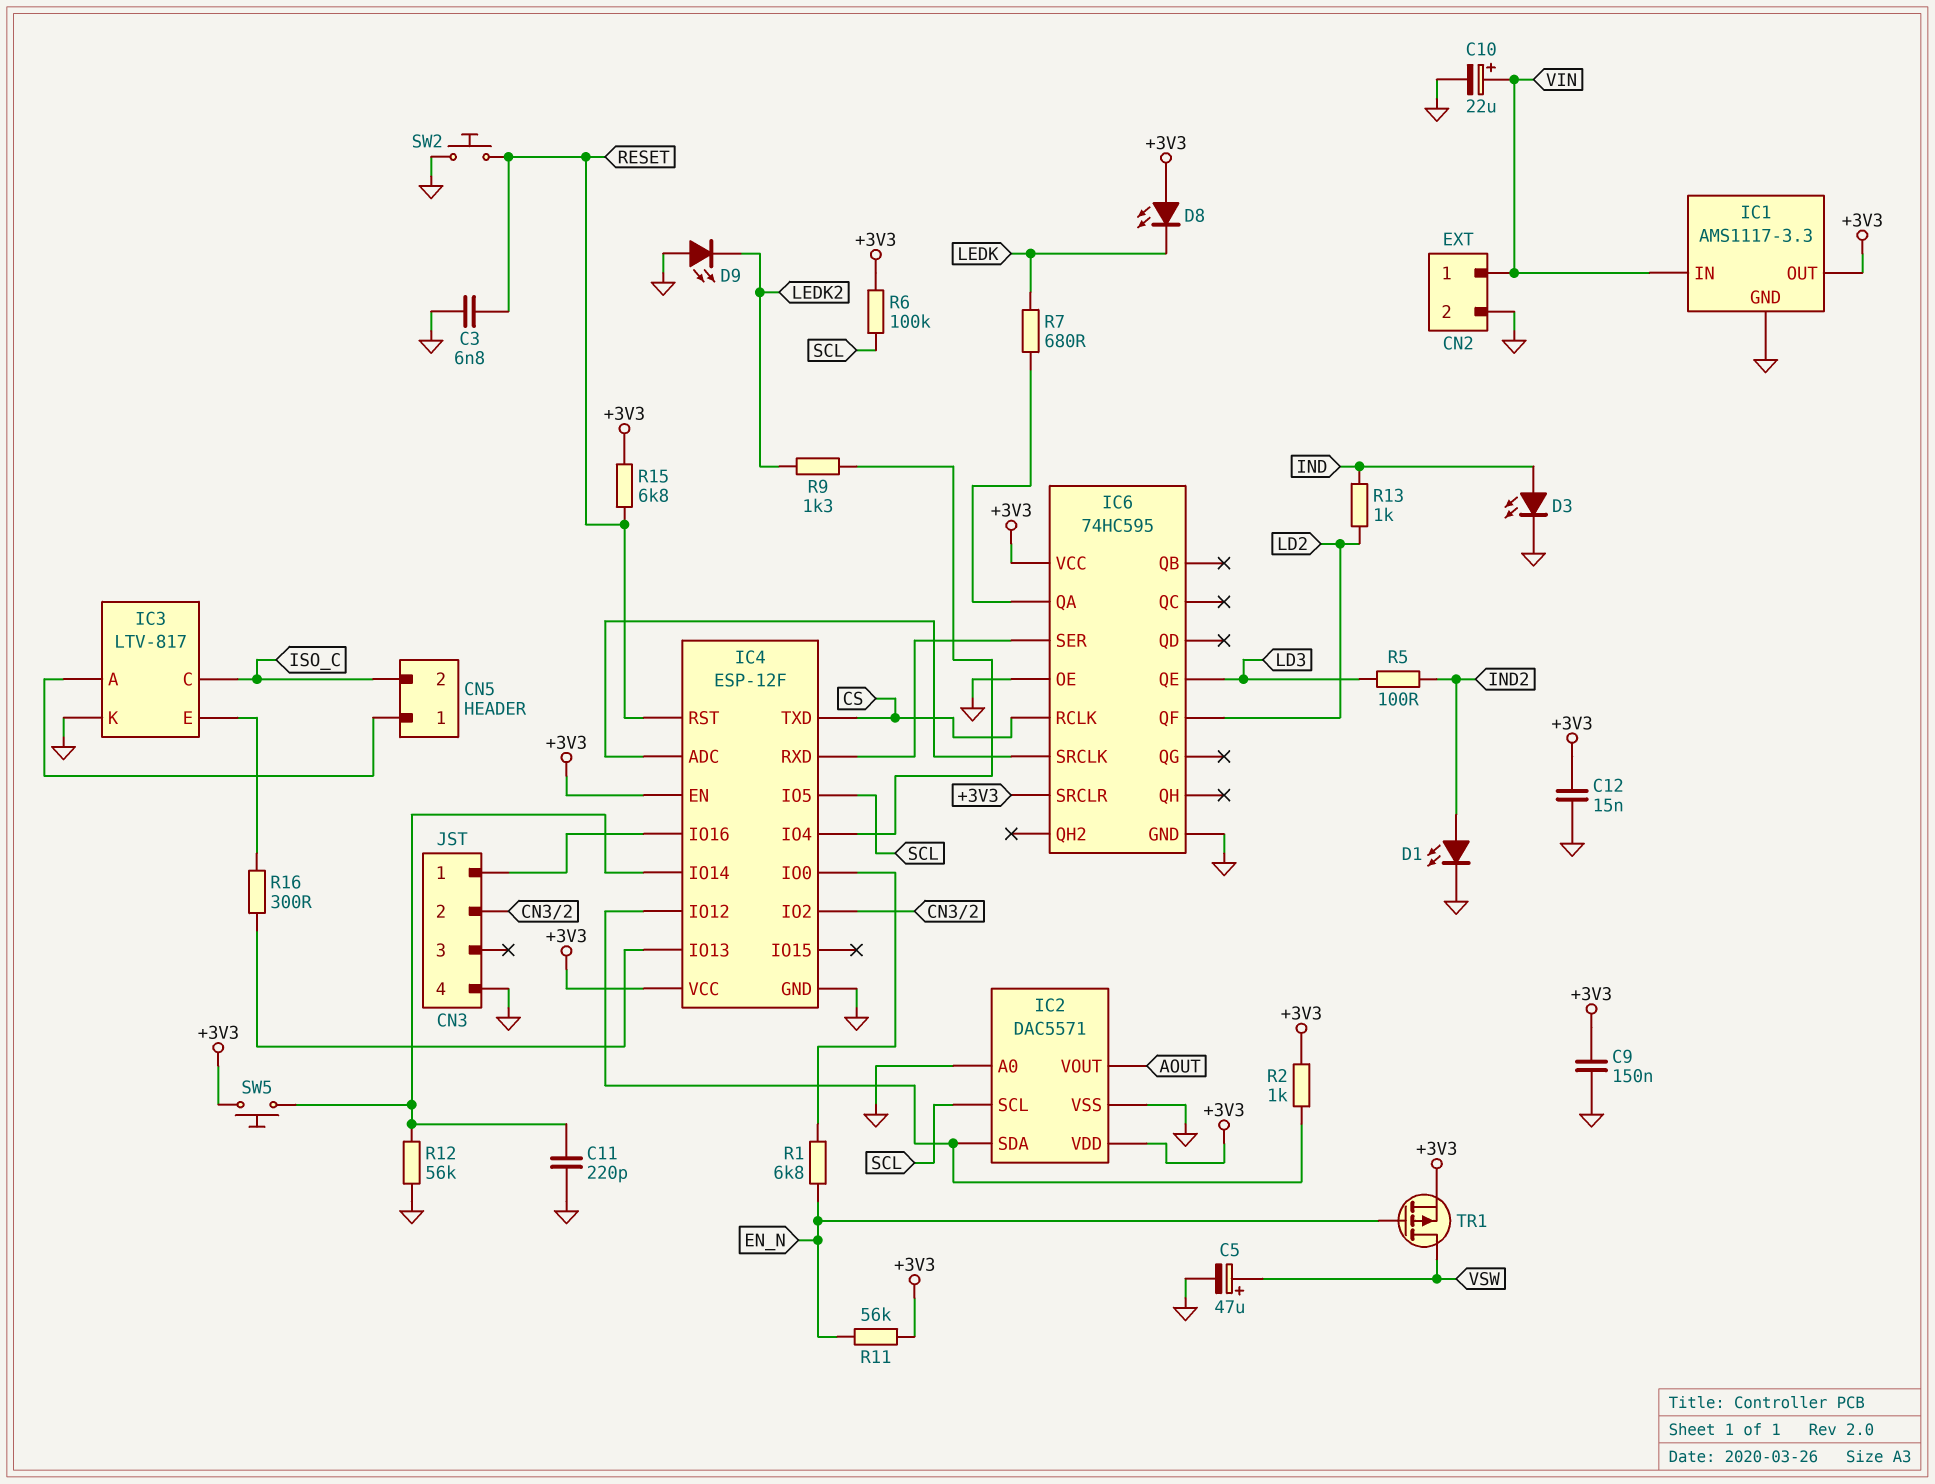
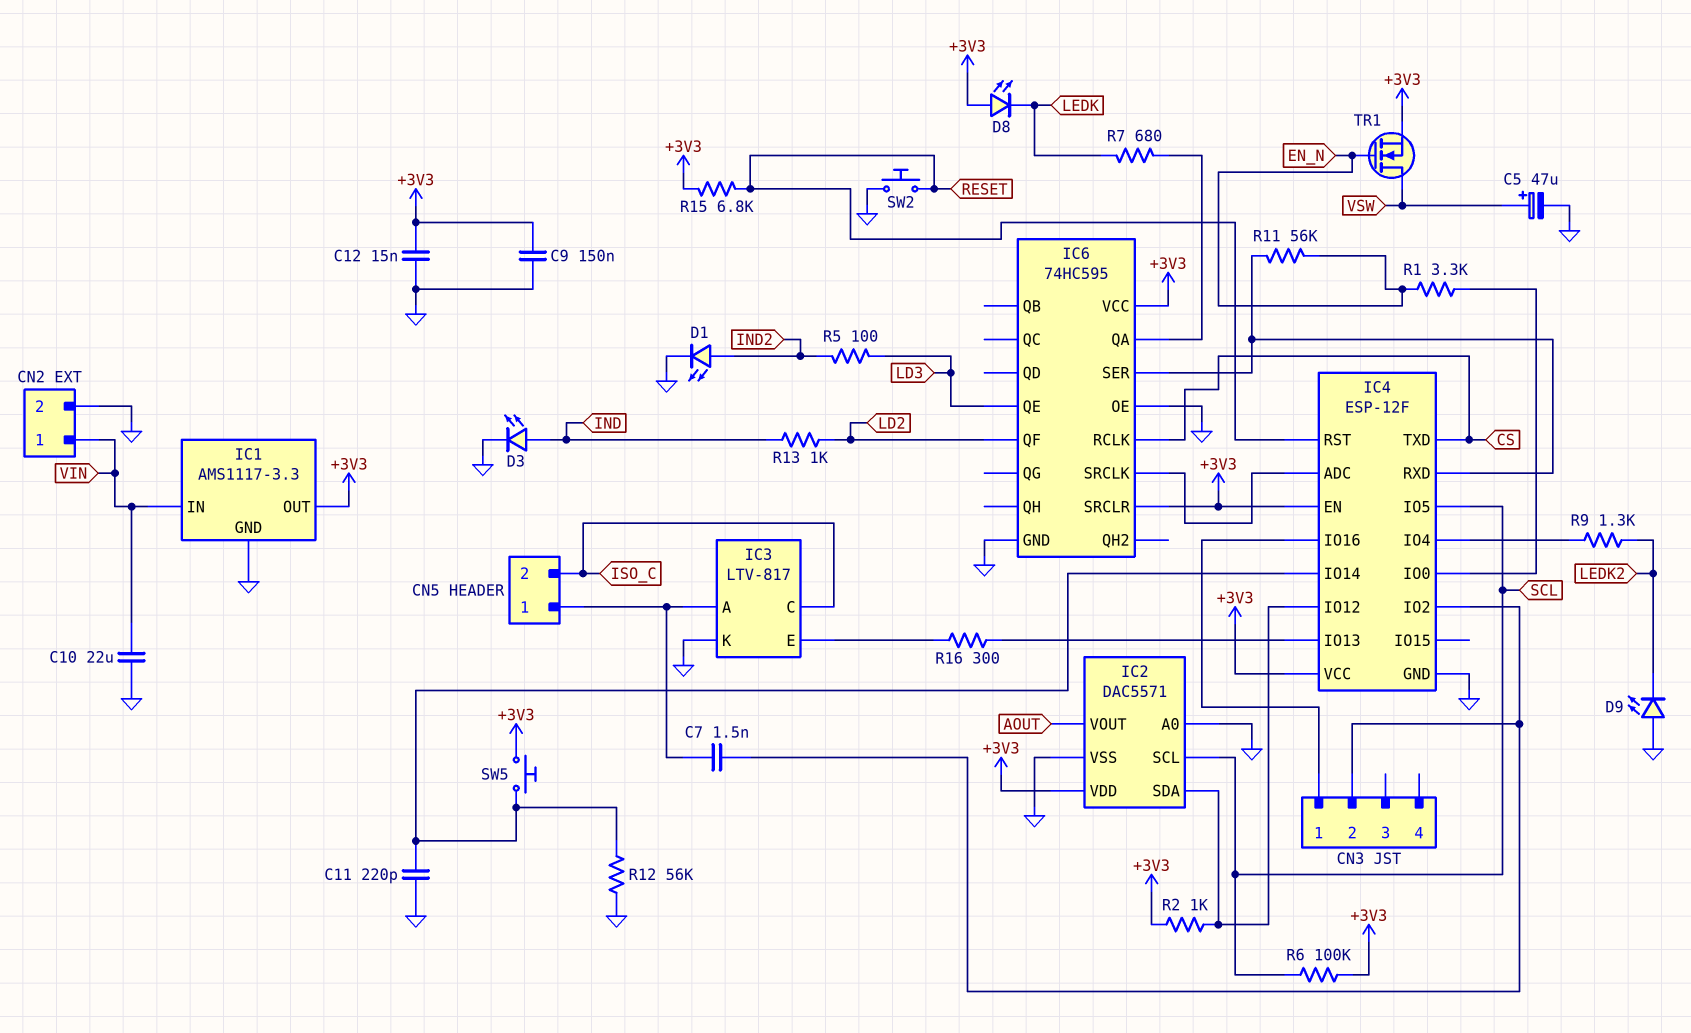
C3: 6.8nF (GND, RESET) -> none
C7: none -> 1.5nF (CN3/2, CN5/1)
C10: 22uF (plus VIN, minus GND) -> 22uF (GND, VIN)
CN3 pin 4: GND -> none
R1: 6.8k (EN_N, IC4/IO0) -> 3.3k (EN_N, IC4/IO0)
R11: 56k (+3V3, EN_N) -> 56k (EN_N, IC4/RXD)
TR1: PMOS (G EN_N, D VSW, S +3V3) -> NMOS (G EN_N, D VSW, S +3V3)

